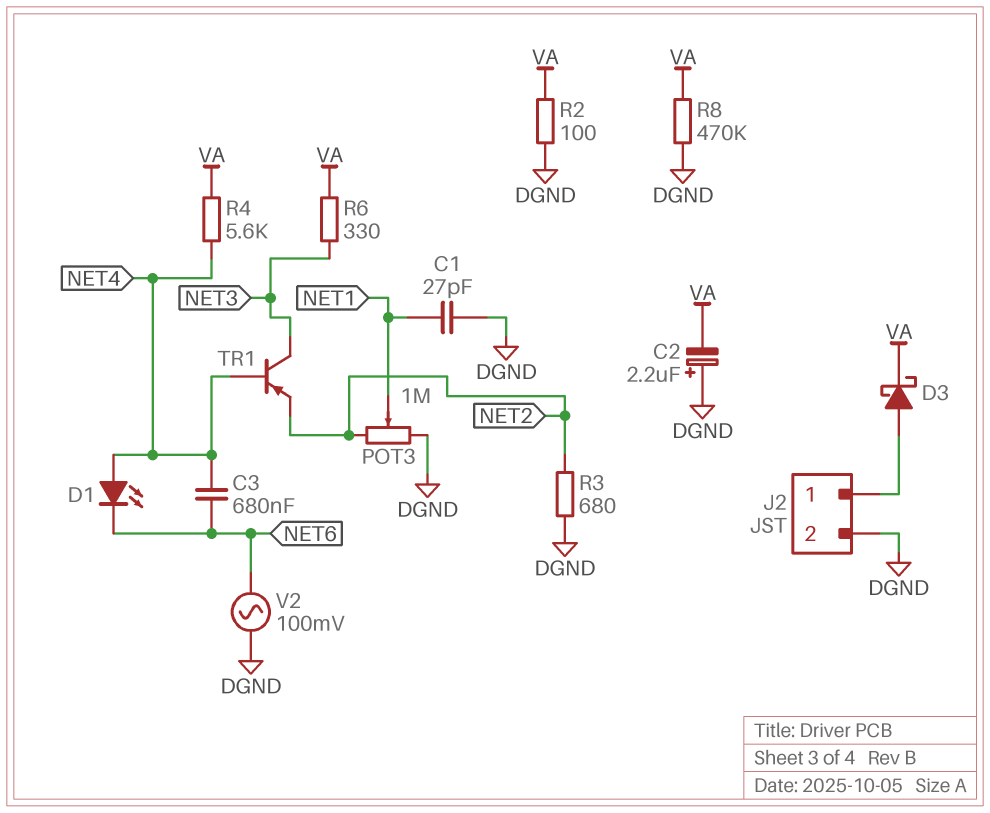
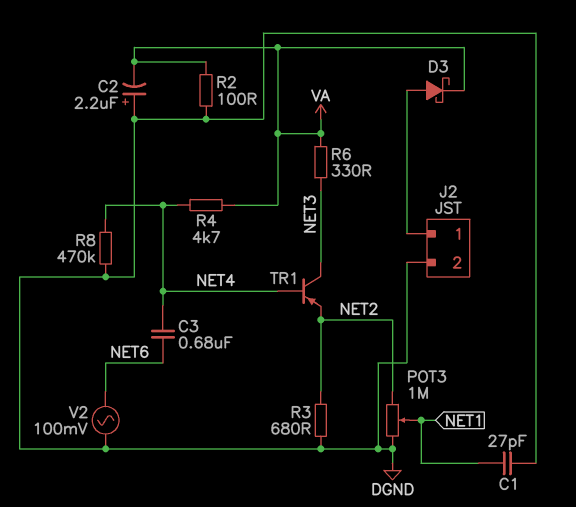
D1: LED (A NET4, K NET6) -> none
R4: 5.6k (NET4, VA) -> 4.7k (NET4, VA)
R8: 470k (DGND, VA) -> 470k (DGND, NET4)

